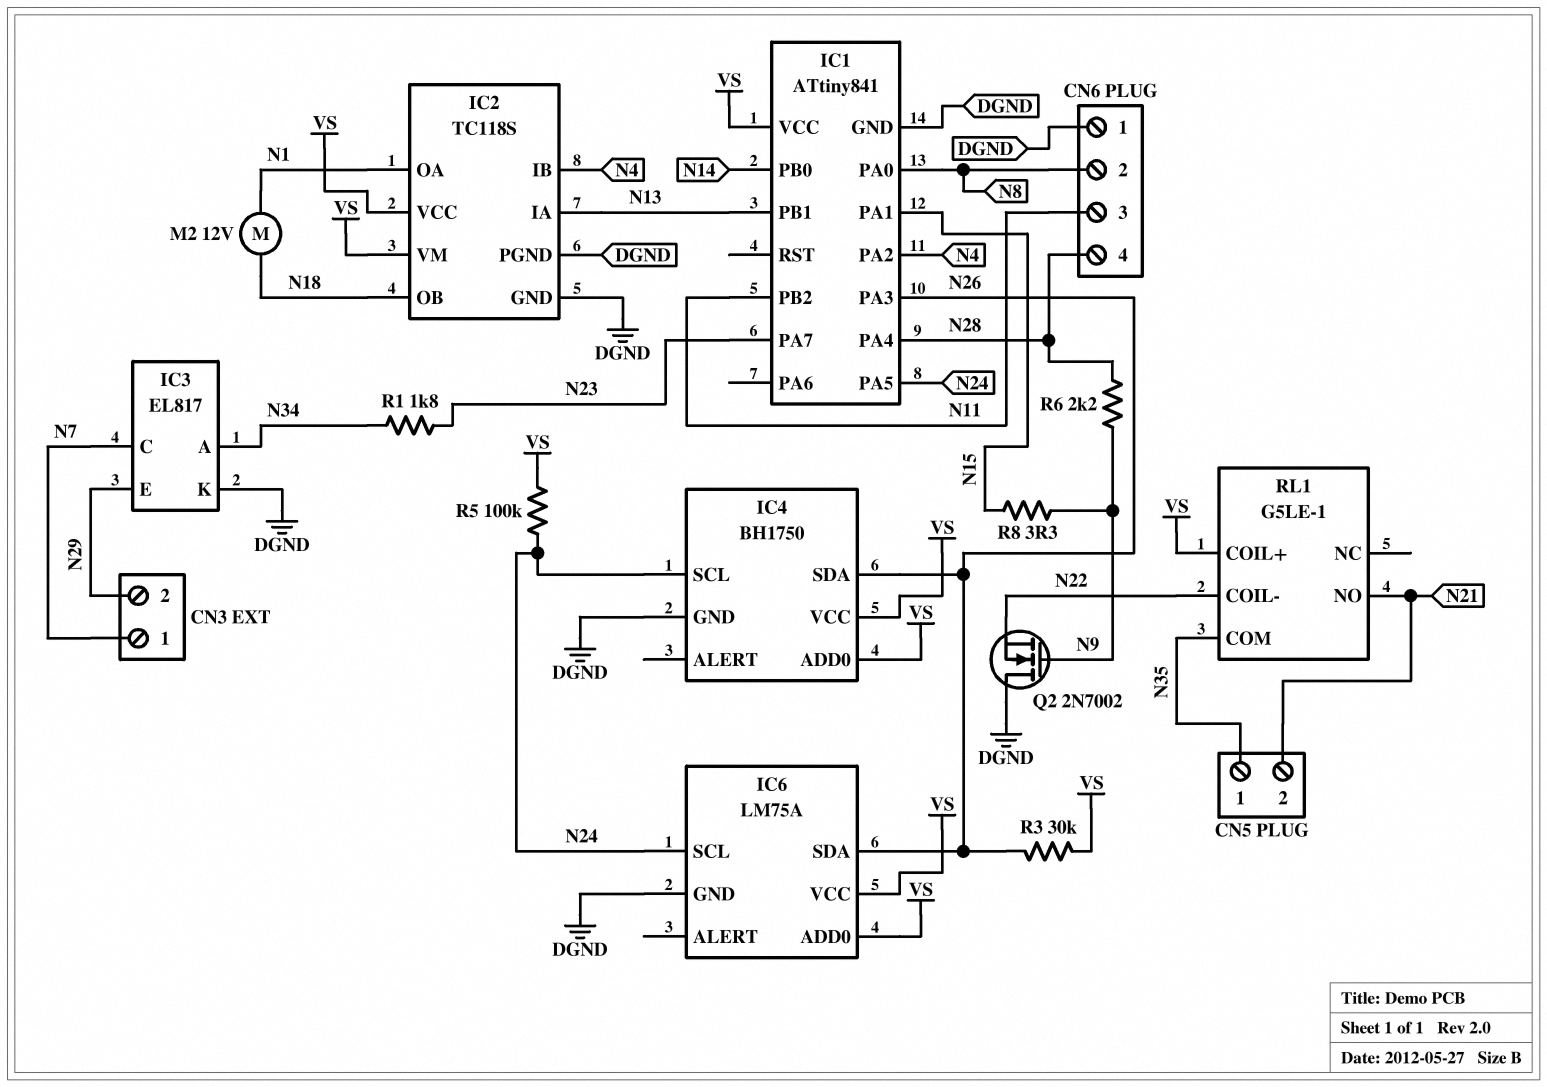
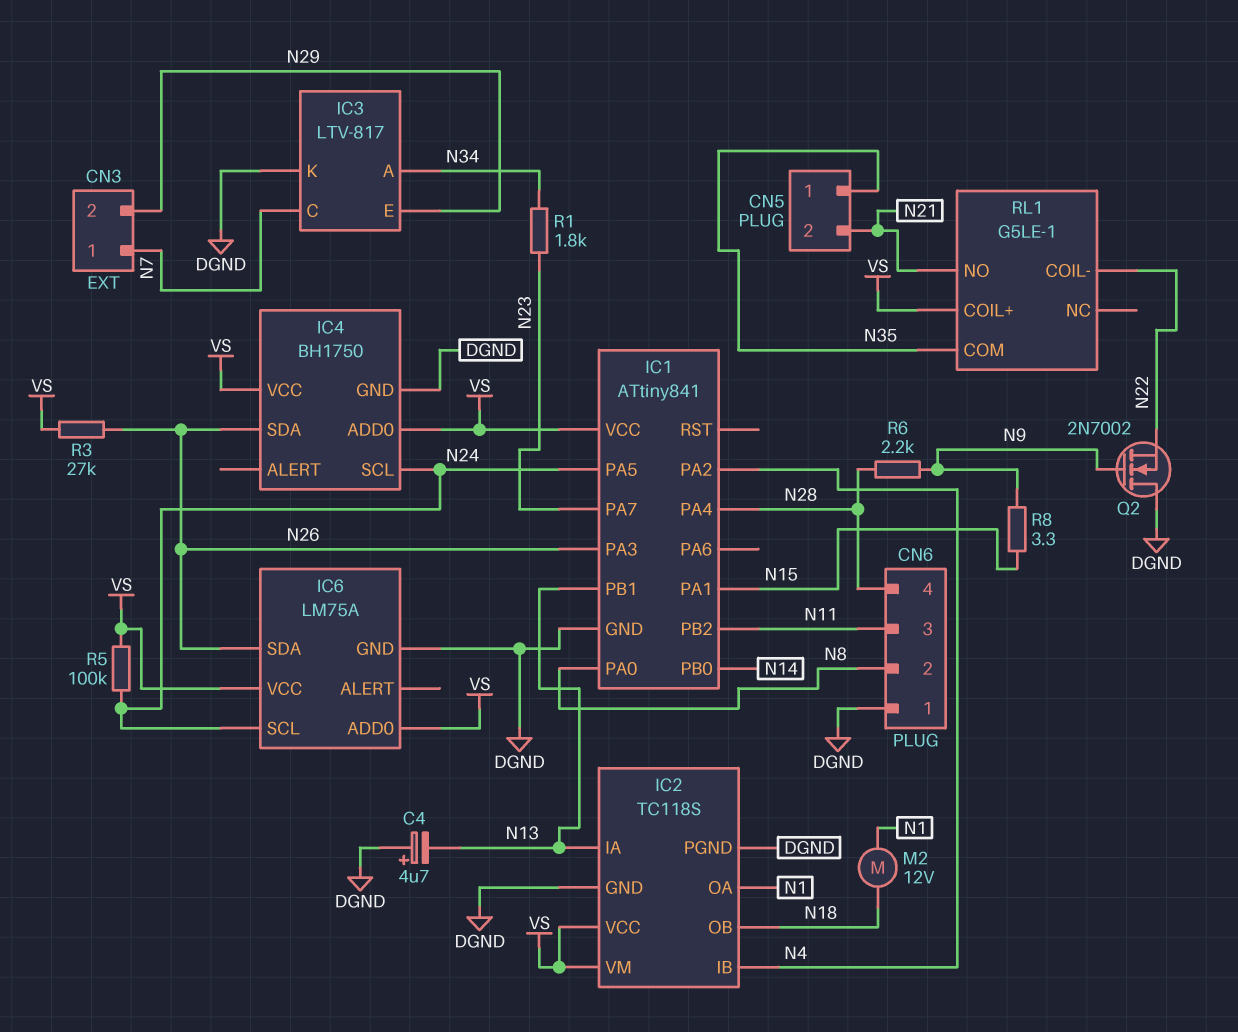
C4: none -> 4.7uF (plus DGND, minus N13)
IC3: EL817 -> LTV-817
R3: 30k (N26, VS) -> 27k (N26, VS)

